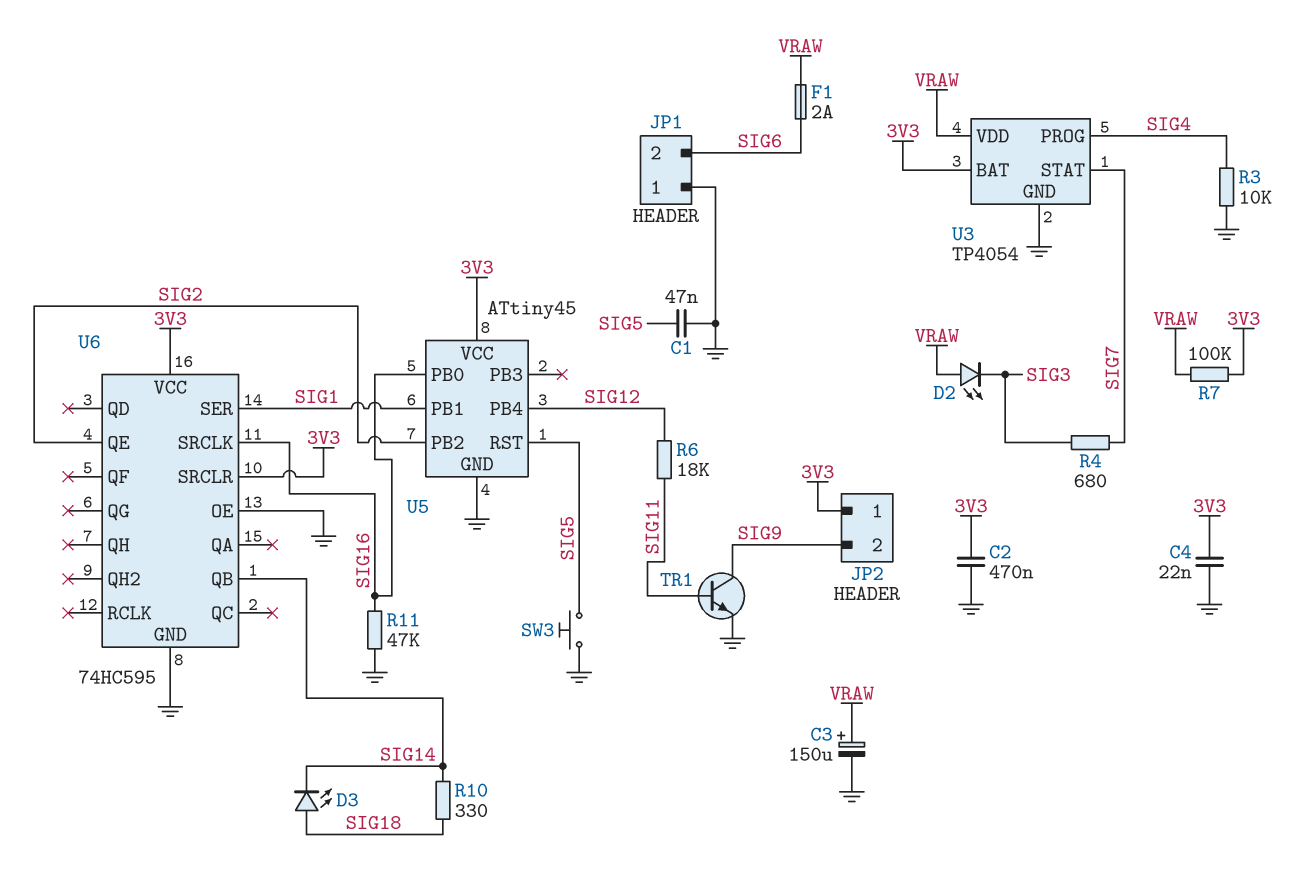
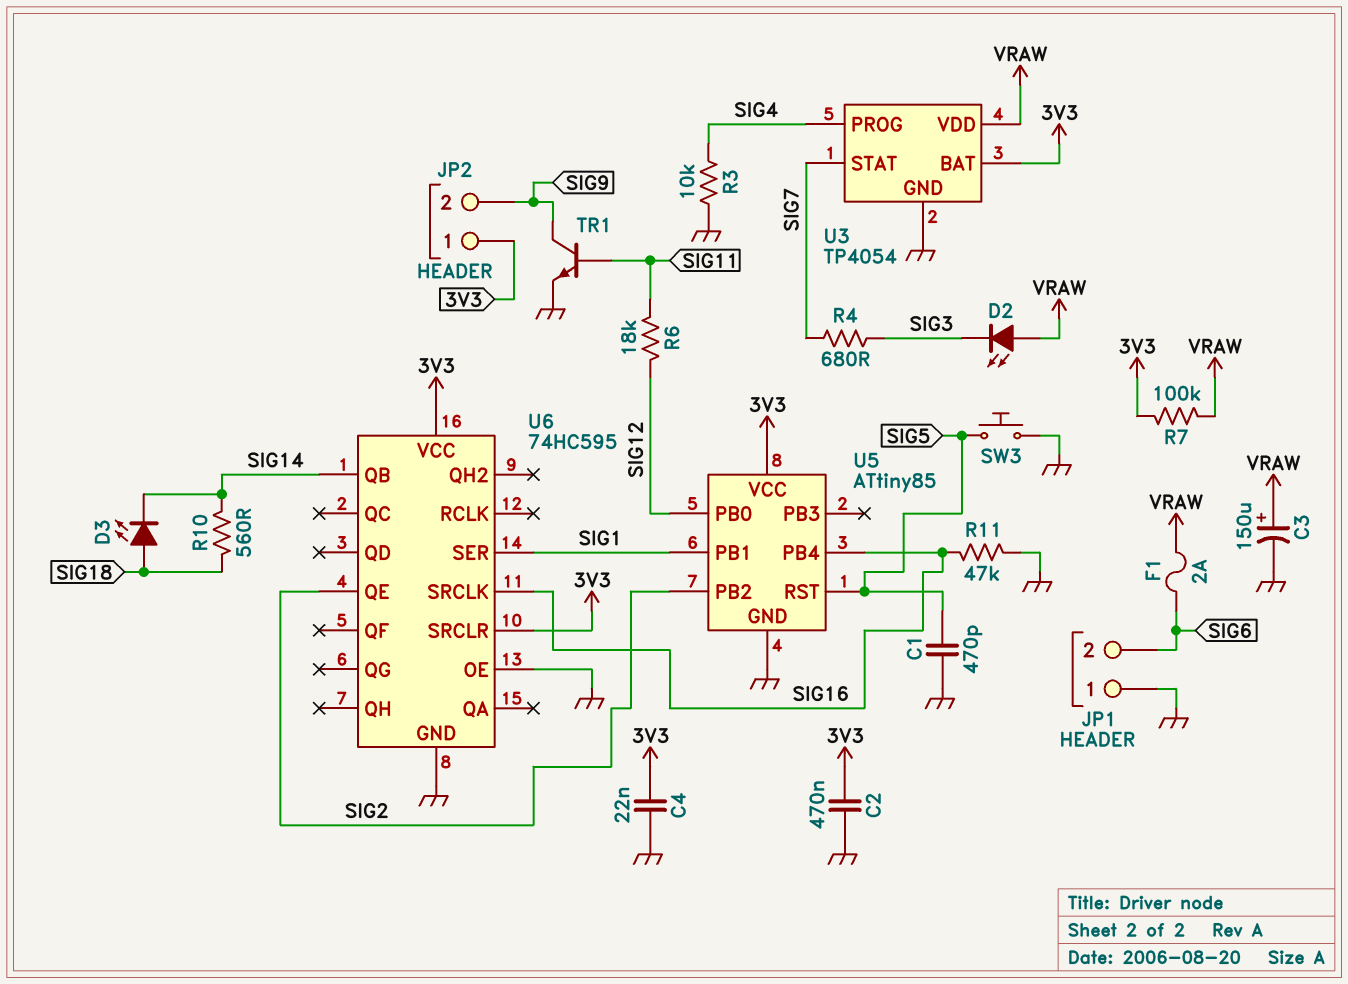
C1: 47nF (GND, SIG5) -> 470pF (GND, SIG5)
R10: 330 (SIG14, SIG18) -> 560 (SIG14, SIG18)
U5: ATtiny45 -> ATtiny85
U5 pin PB0: SIG16 -> SIG12
U5 pin PB4: SIG12 -> SIG16

